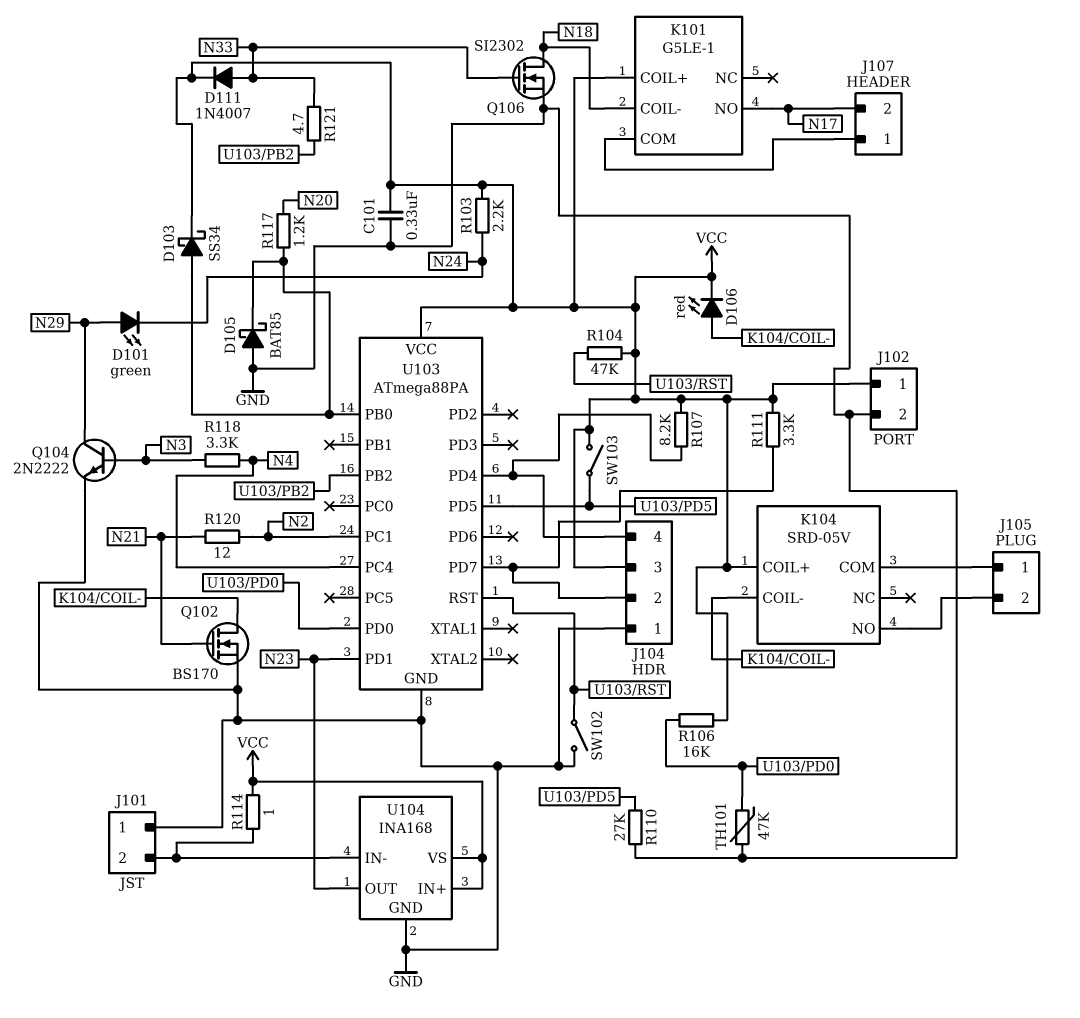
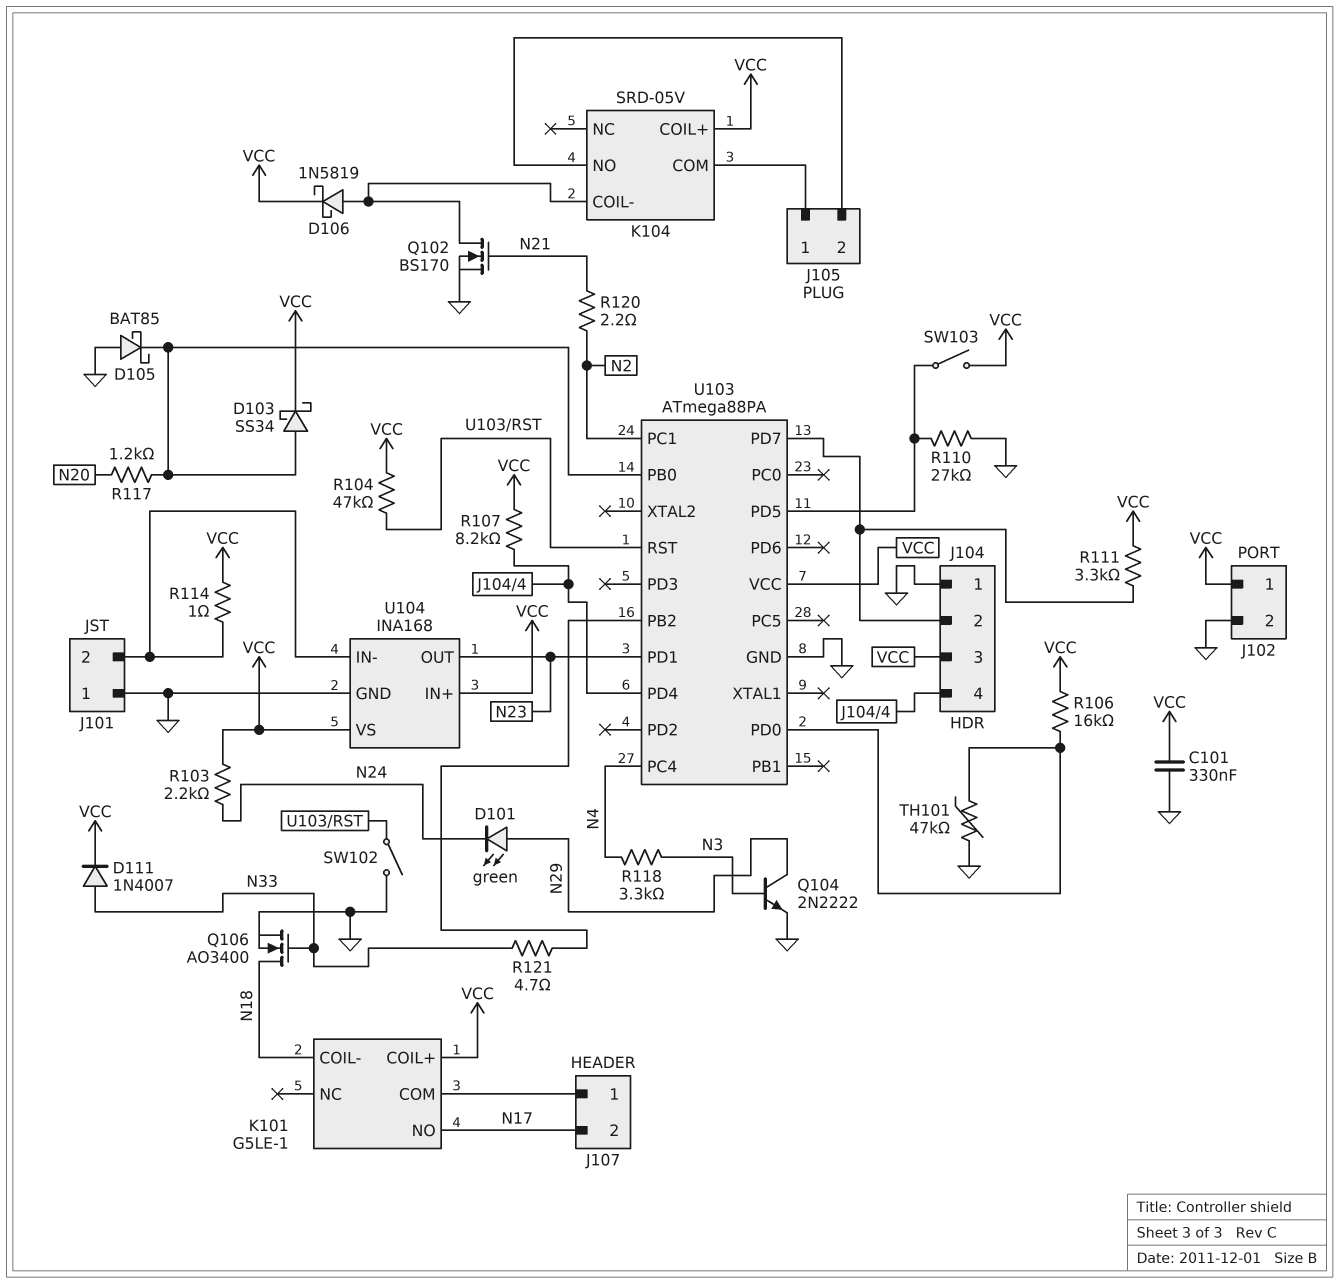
D106: LED red (A K104/COIL-, K VCC) -> schottky 1N5819 (A K104/COIL-, K VCC)
Q106: NMOS SI2302 (G N33, D N18, S GND) -> NMOS AO3400 (G N33, D N18, S GND)
R120: 12 (N2, N21) -> 2.2 (N2, N21)

